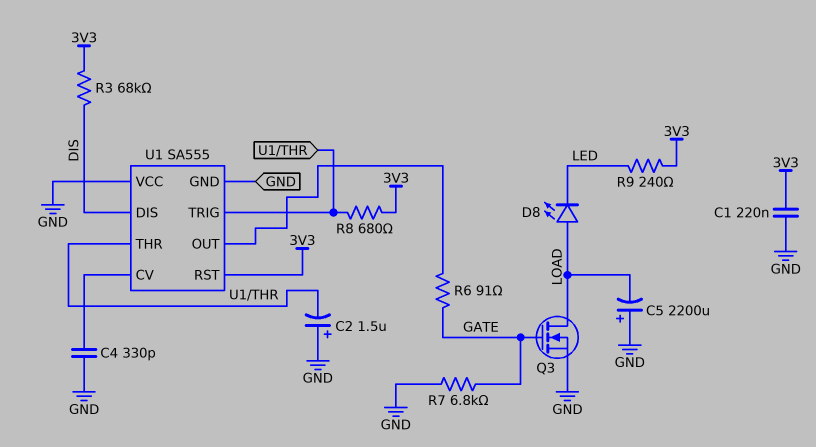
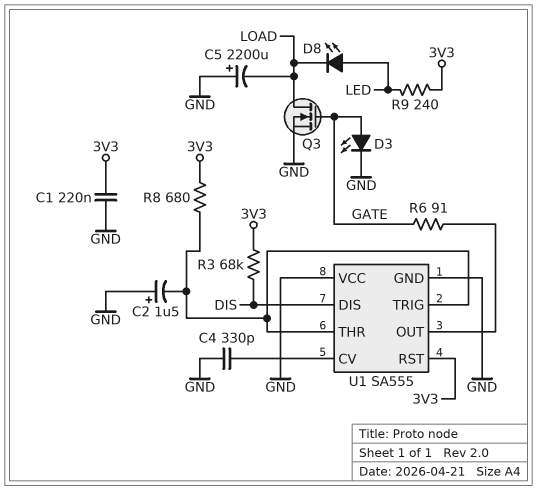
D3: none -> LED (A GATE, K GND)
D8: LED (A LOAD, K LED) -> LED (A LED, K LOAD)
R7: 6.8k (GATE, GND) -> none

